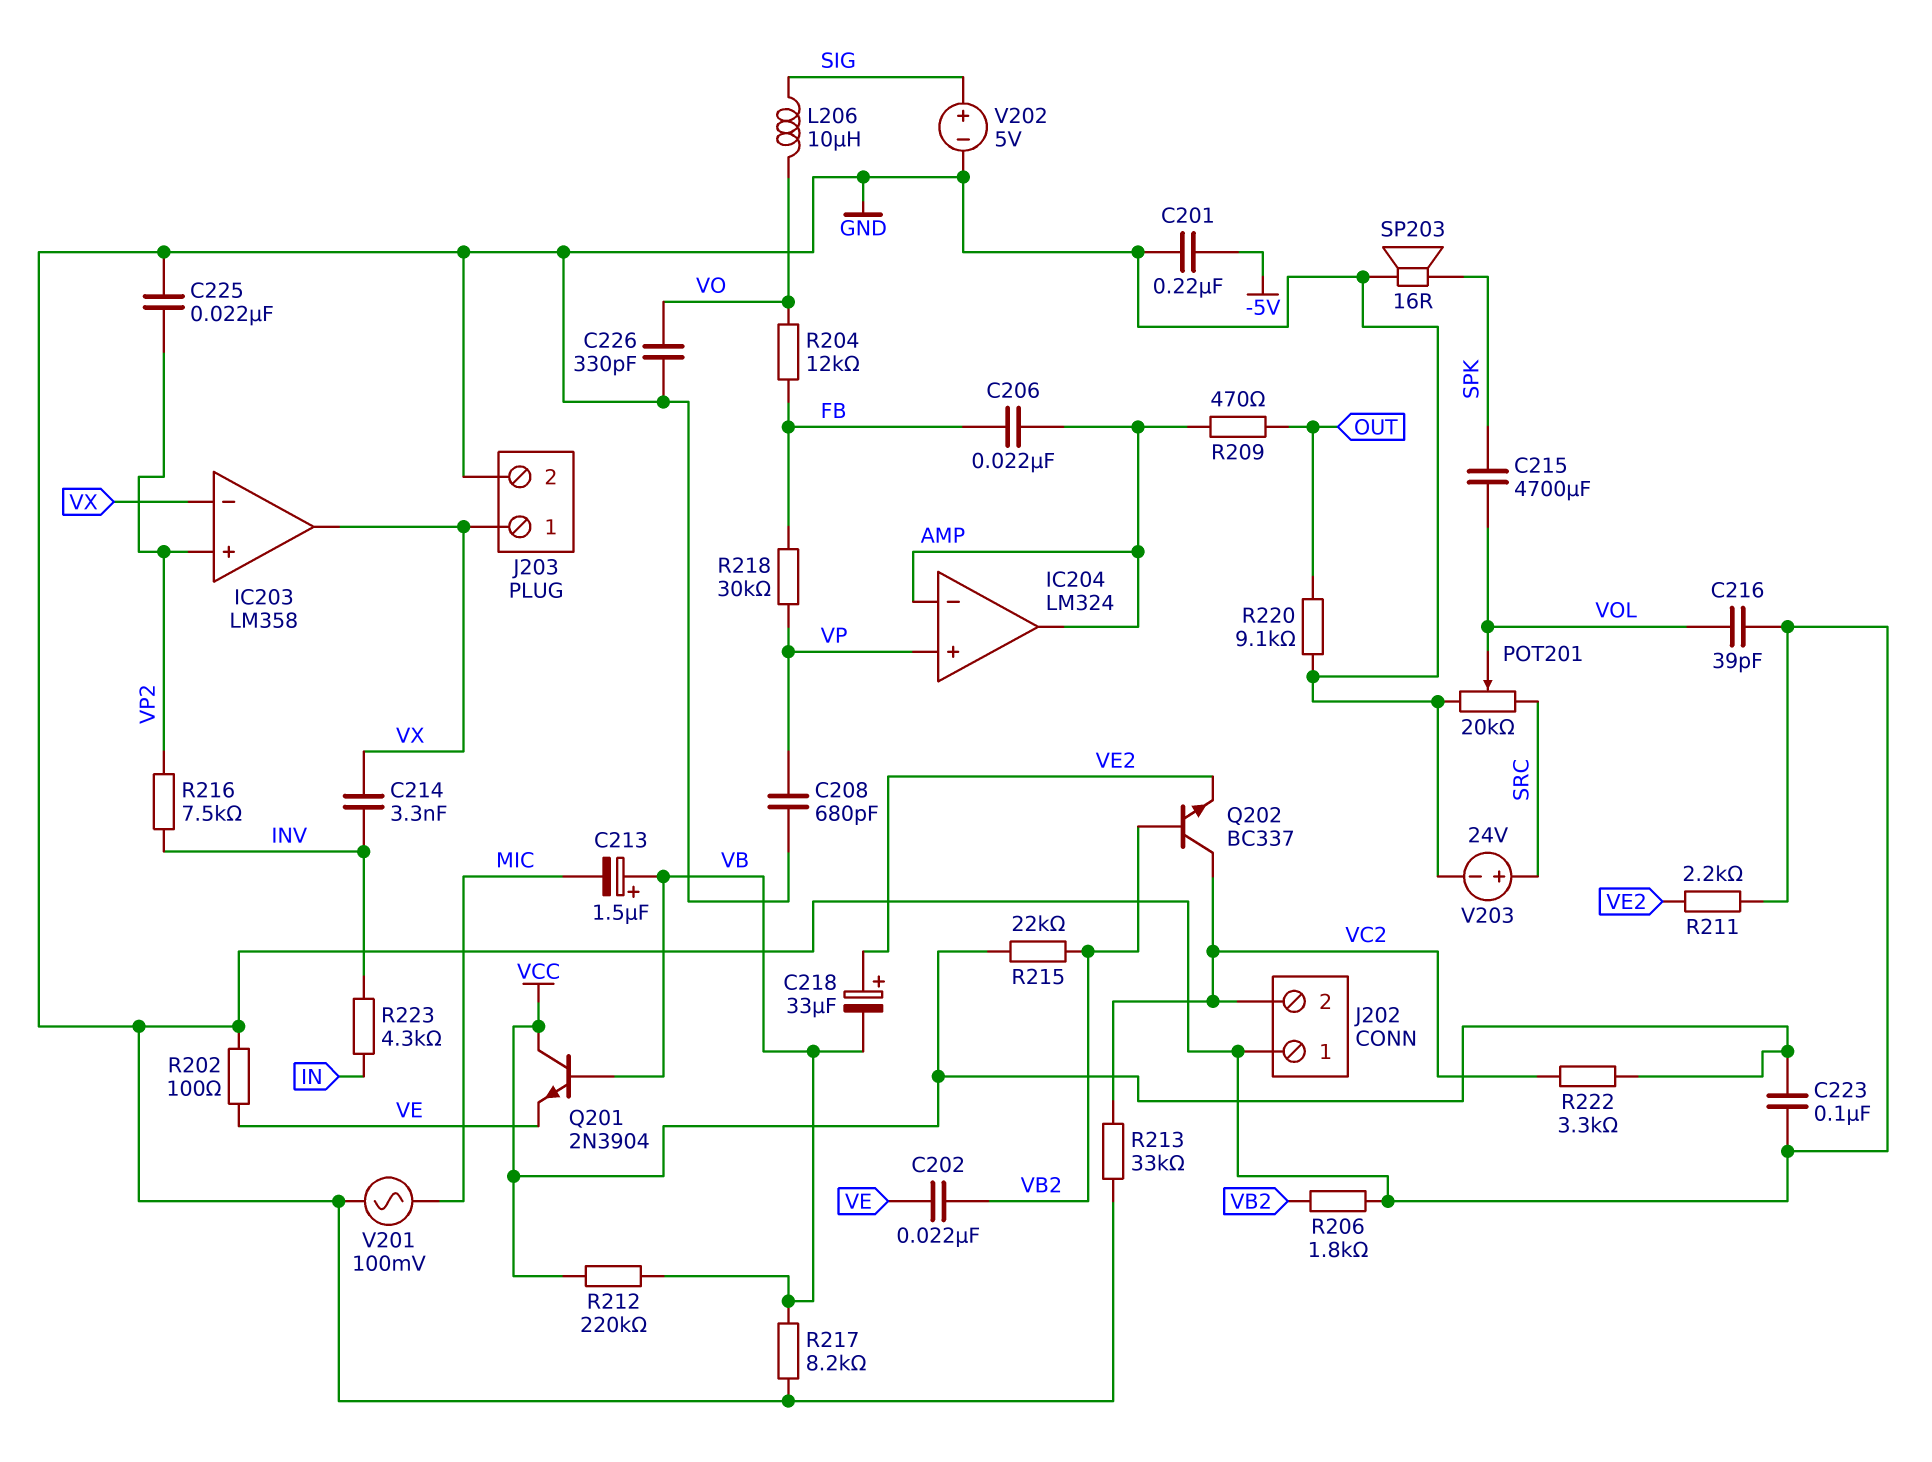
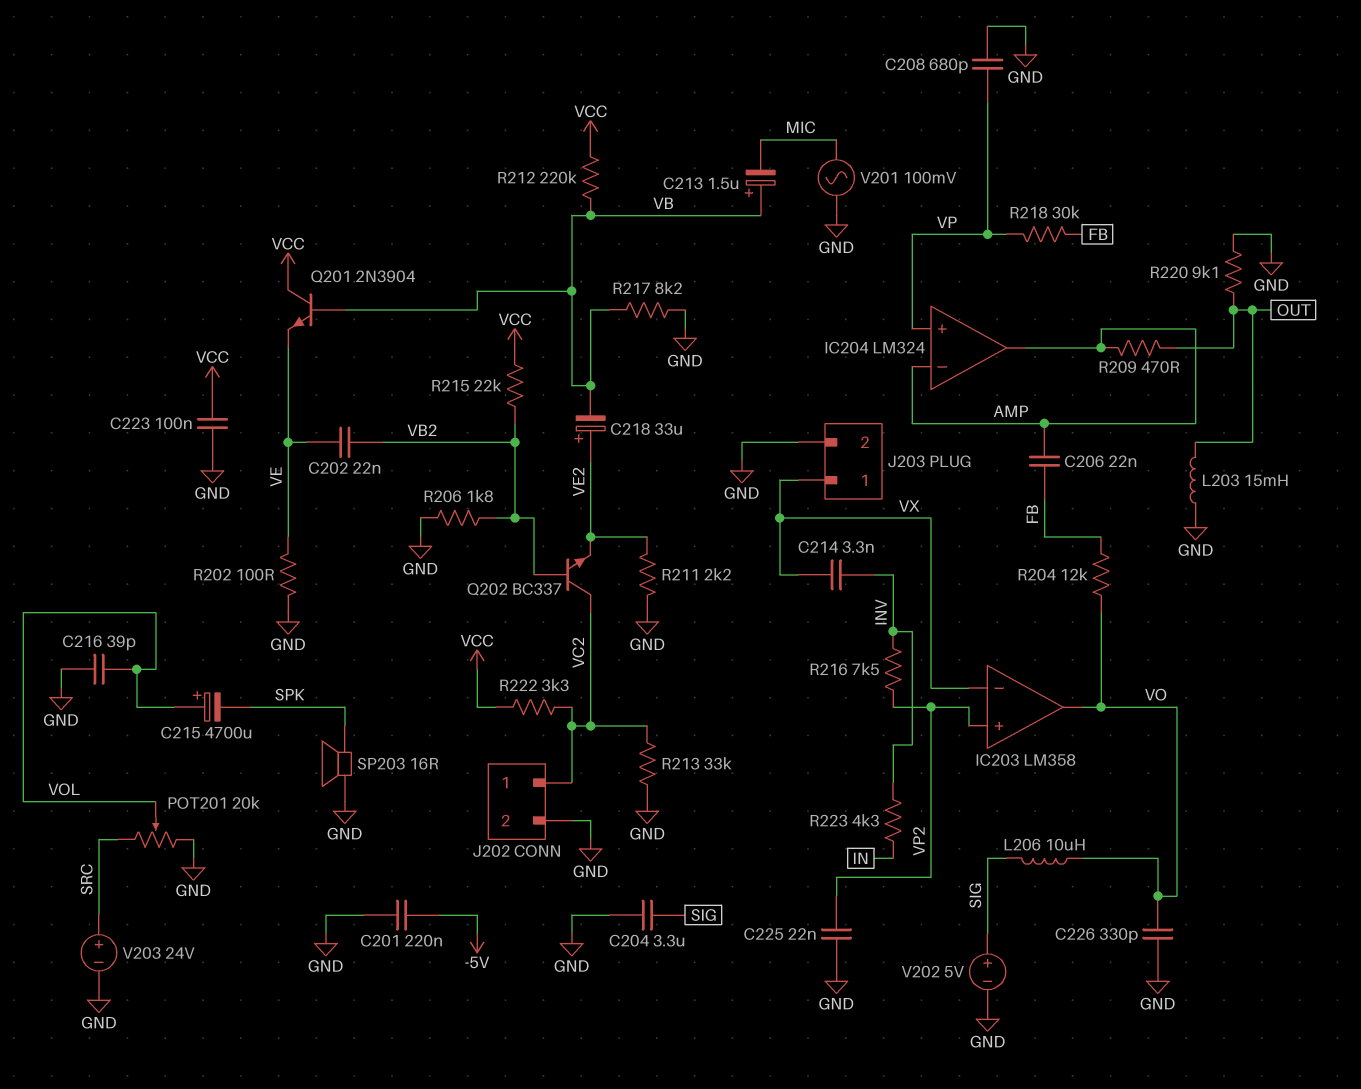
C204: none -> 3.3uF (GND, SIG)
C215: 4700uF (SPK, VOL) -> 4700uF (plus VOL, minus SPK)
IC203 pin out: VX -> VO
J202 pin 1: GND -> VC2
J202 pin 2: VC2 -> GND
L203: none -> 15mH (GND, OUT)

